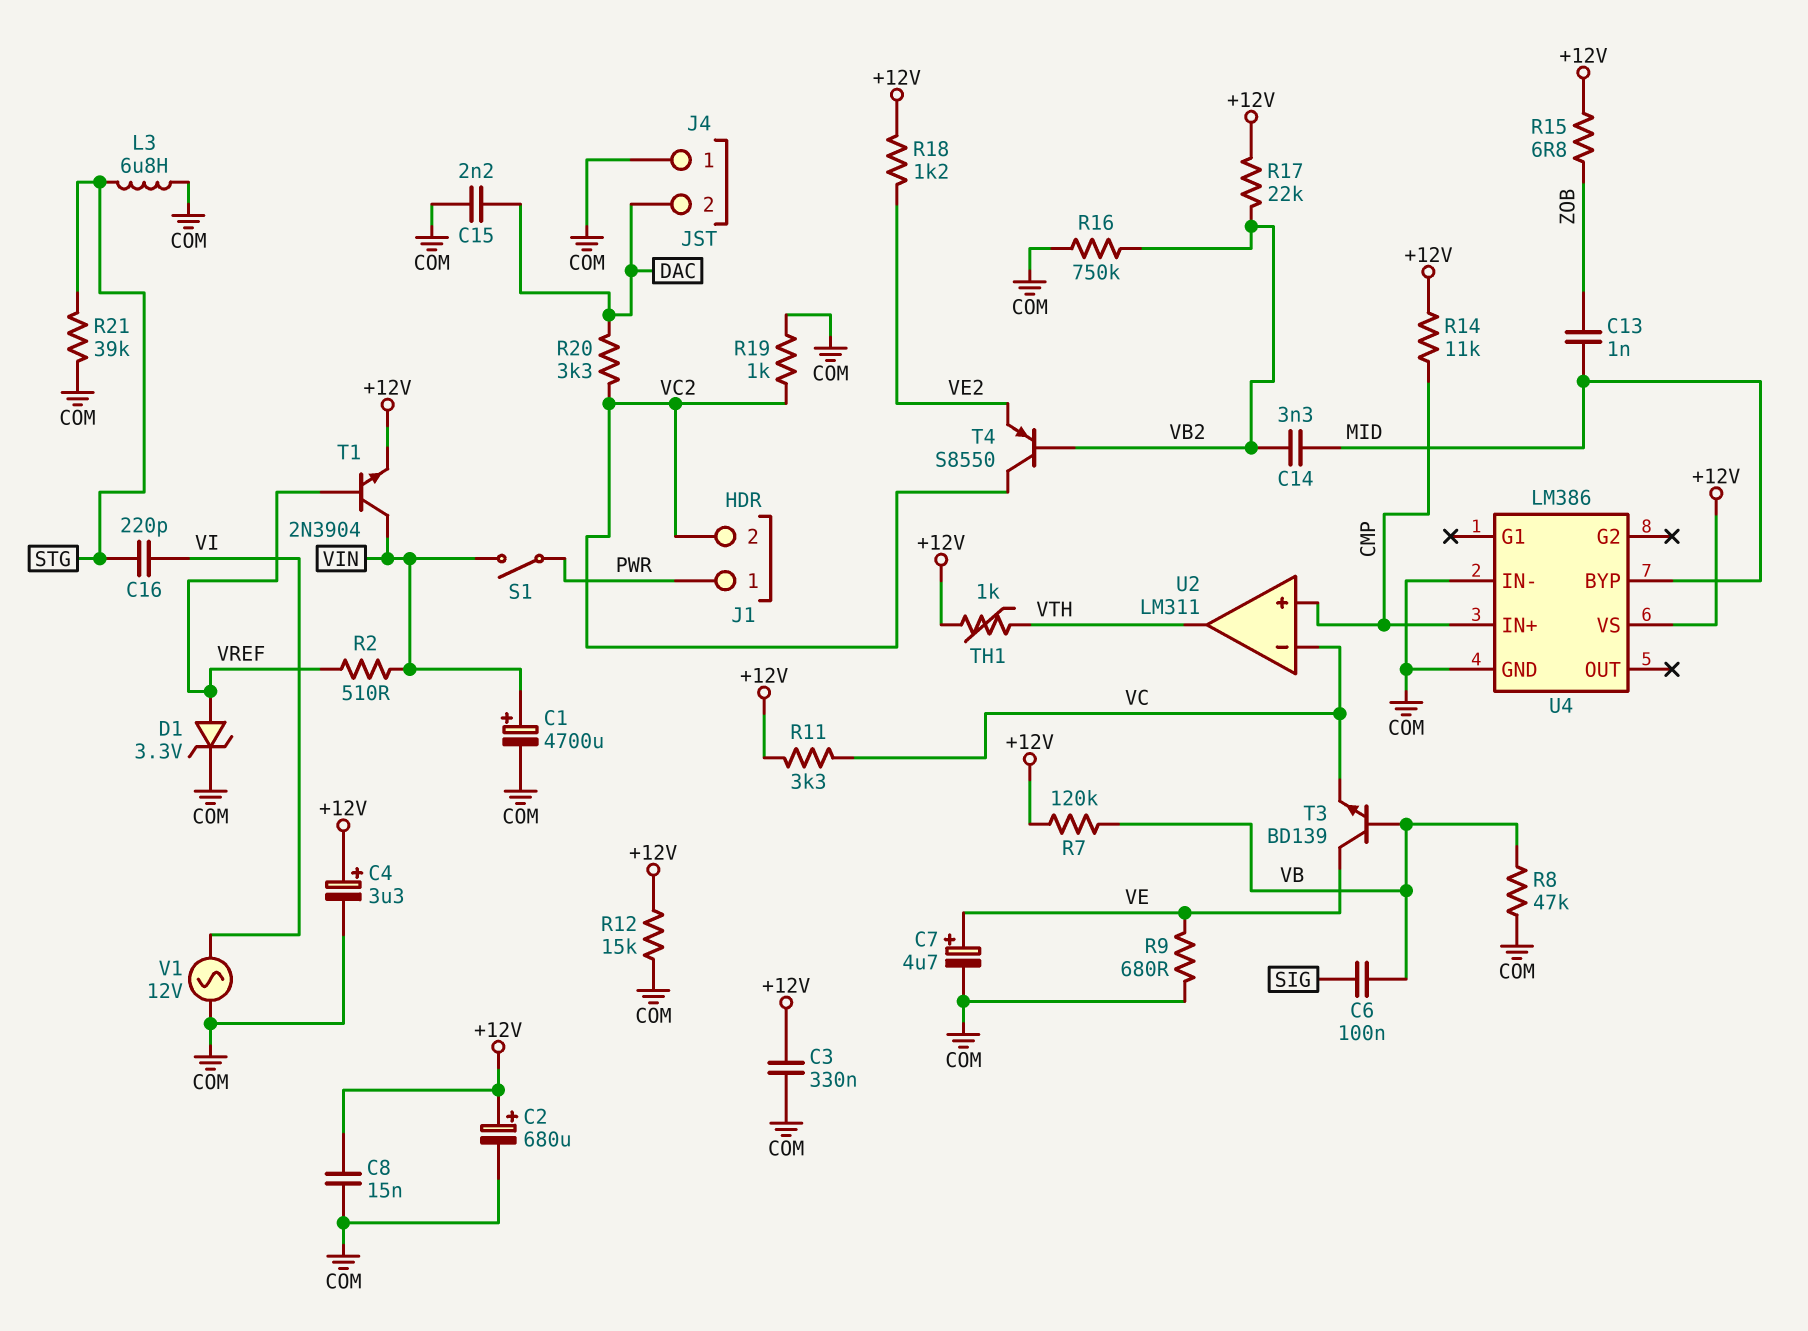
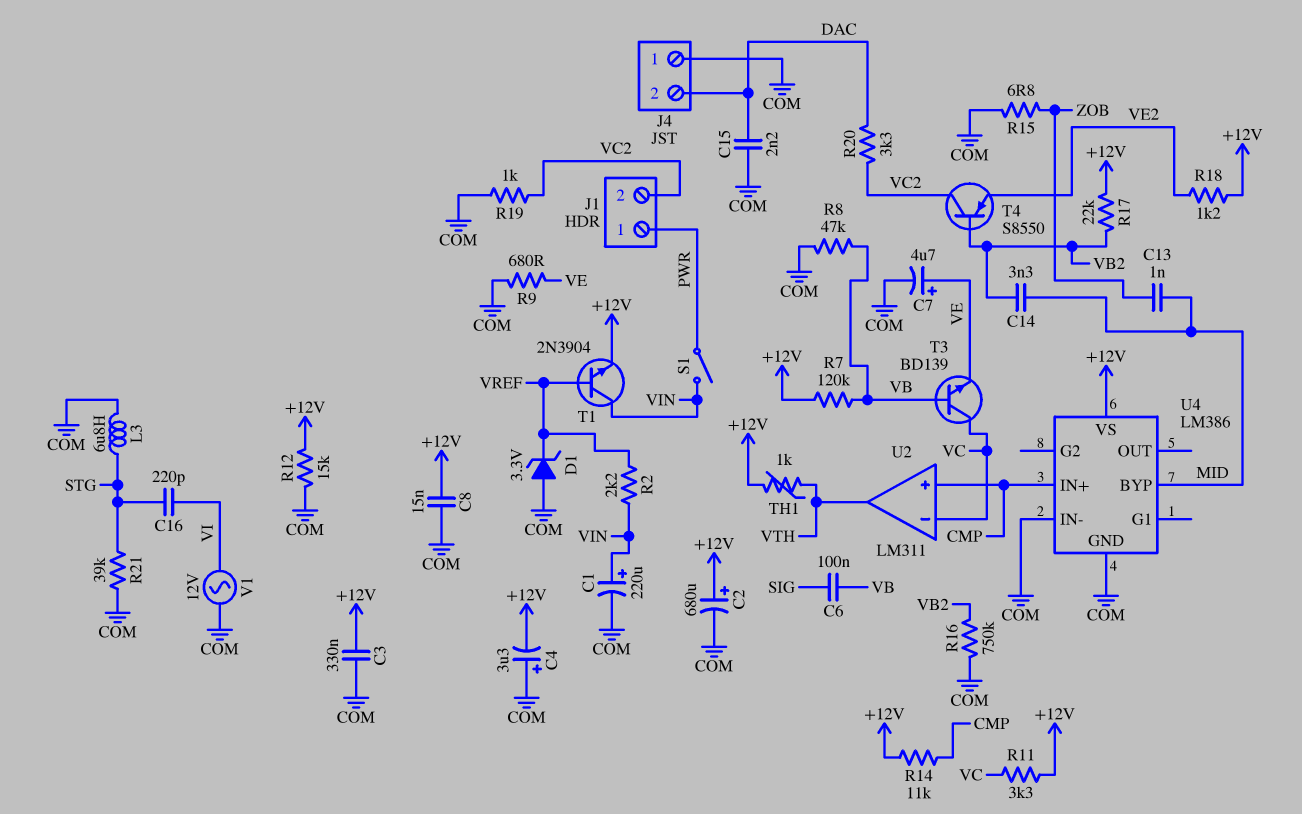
C1: 4700uF (plus VIN, minus COM) -> 220uF (plus VIN, minus COM)
C4: 3.3uF (plus +12V, minus COM) -> 3.3uF (plus COM, minus +12V)
D1: zener 3.3V (A VREF, K COM) -> zener 3.3V (A COM, K VREF)
R2: 510 (VIN, VREF) -> 2.2k (VIN, VREF)
R15: 6.8 (+12V, ZOB) -> 6.8 (COM, ZOB)
T3: NPN BD139 (B VB, C VE, E VC) -> NPN BD139 (B VB, C VC, E VE)

